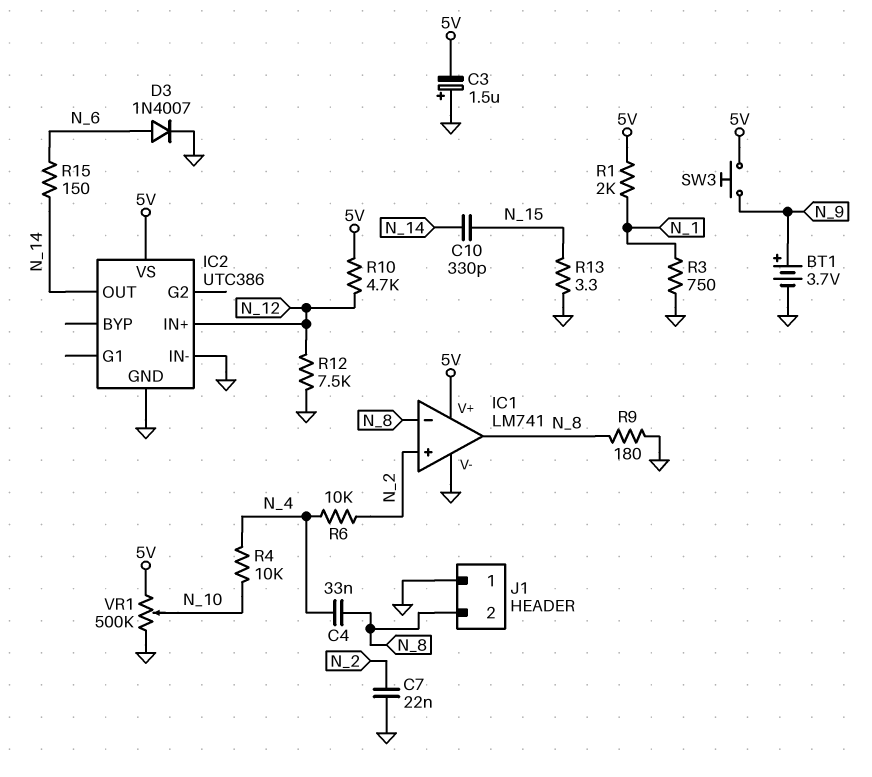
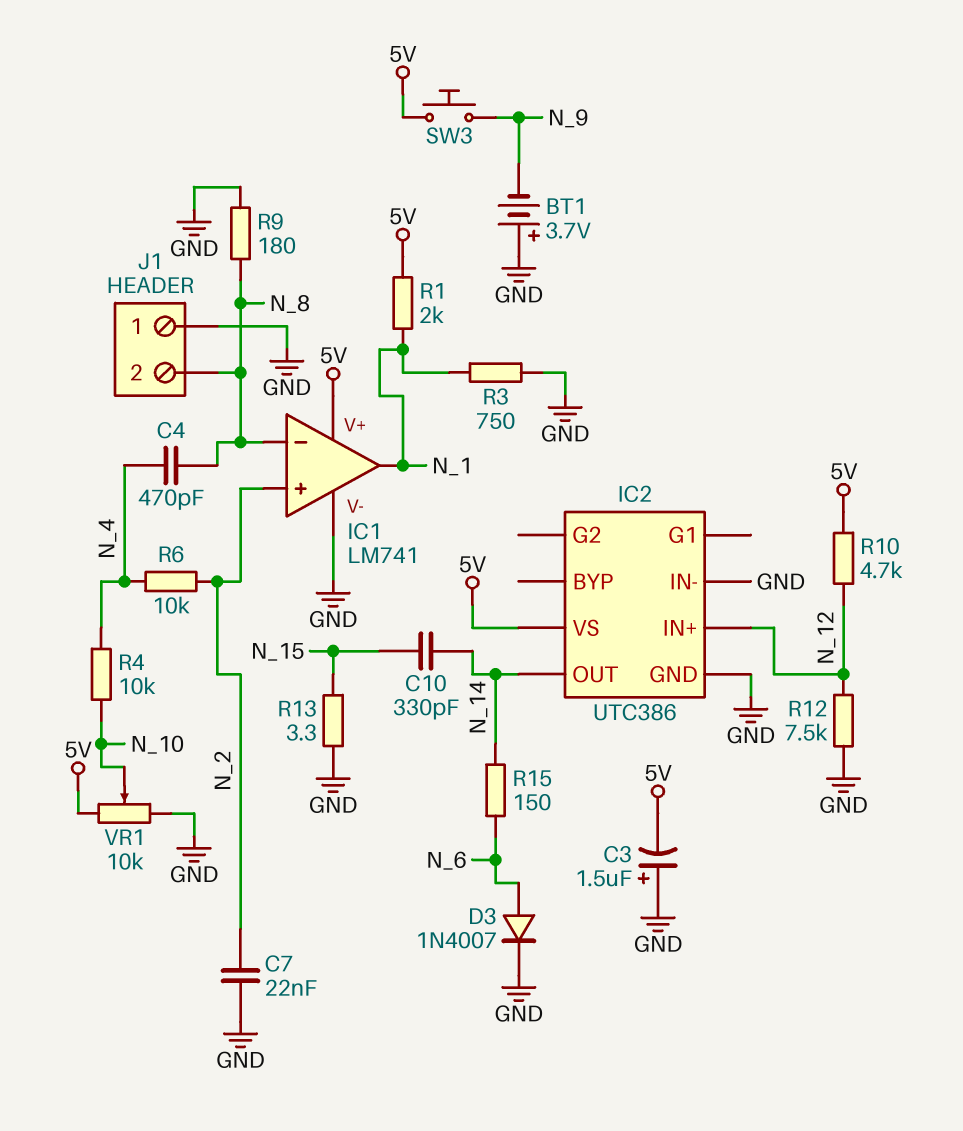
BT1: 3.7V (plus N_9, minus GND) -> 3.7V (plus GND, minus N_9)
C4: 33nF (N_4, N_8) -> 470pF (N_4, N_8)
IC1 pin out: N_8 -> N_1
VR1: 500k (5V, GND, wiper N_10) -> 10k (5V, GND, wiper N_10)

